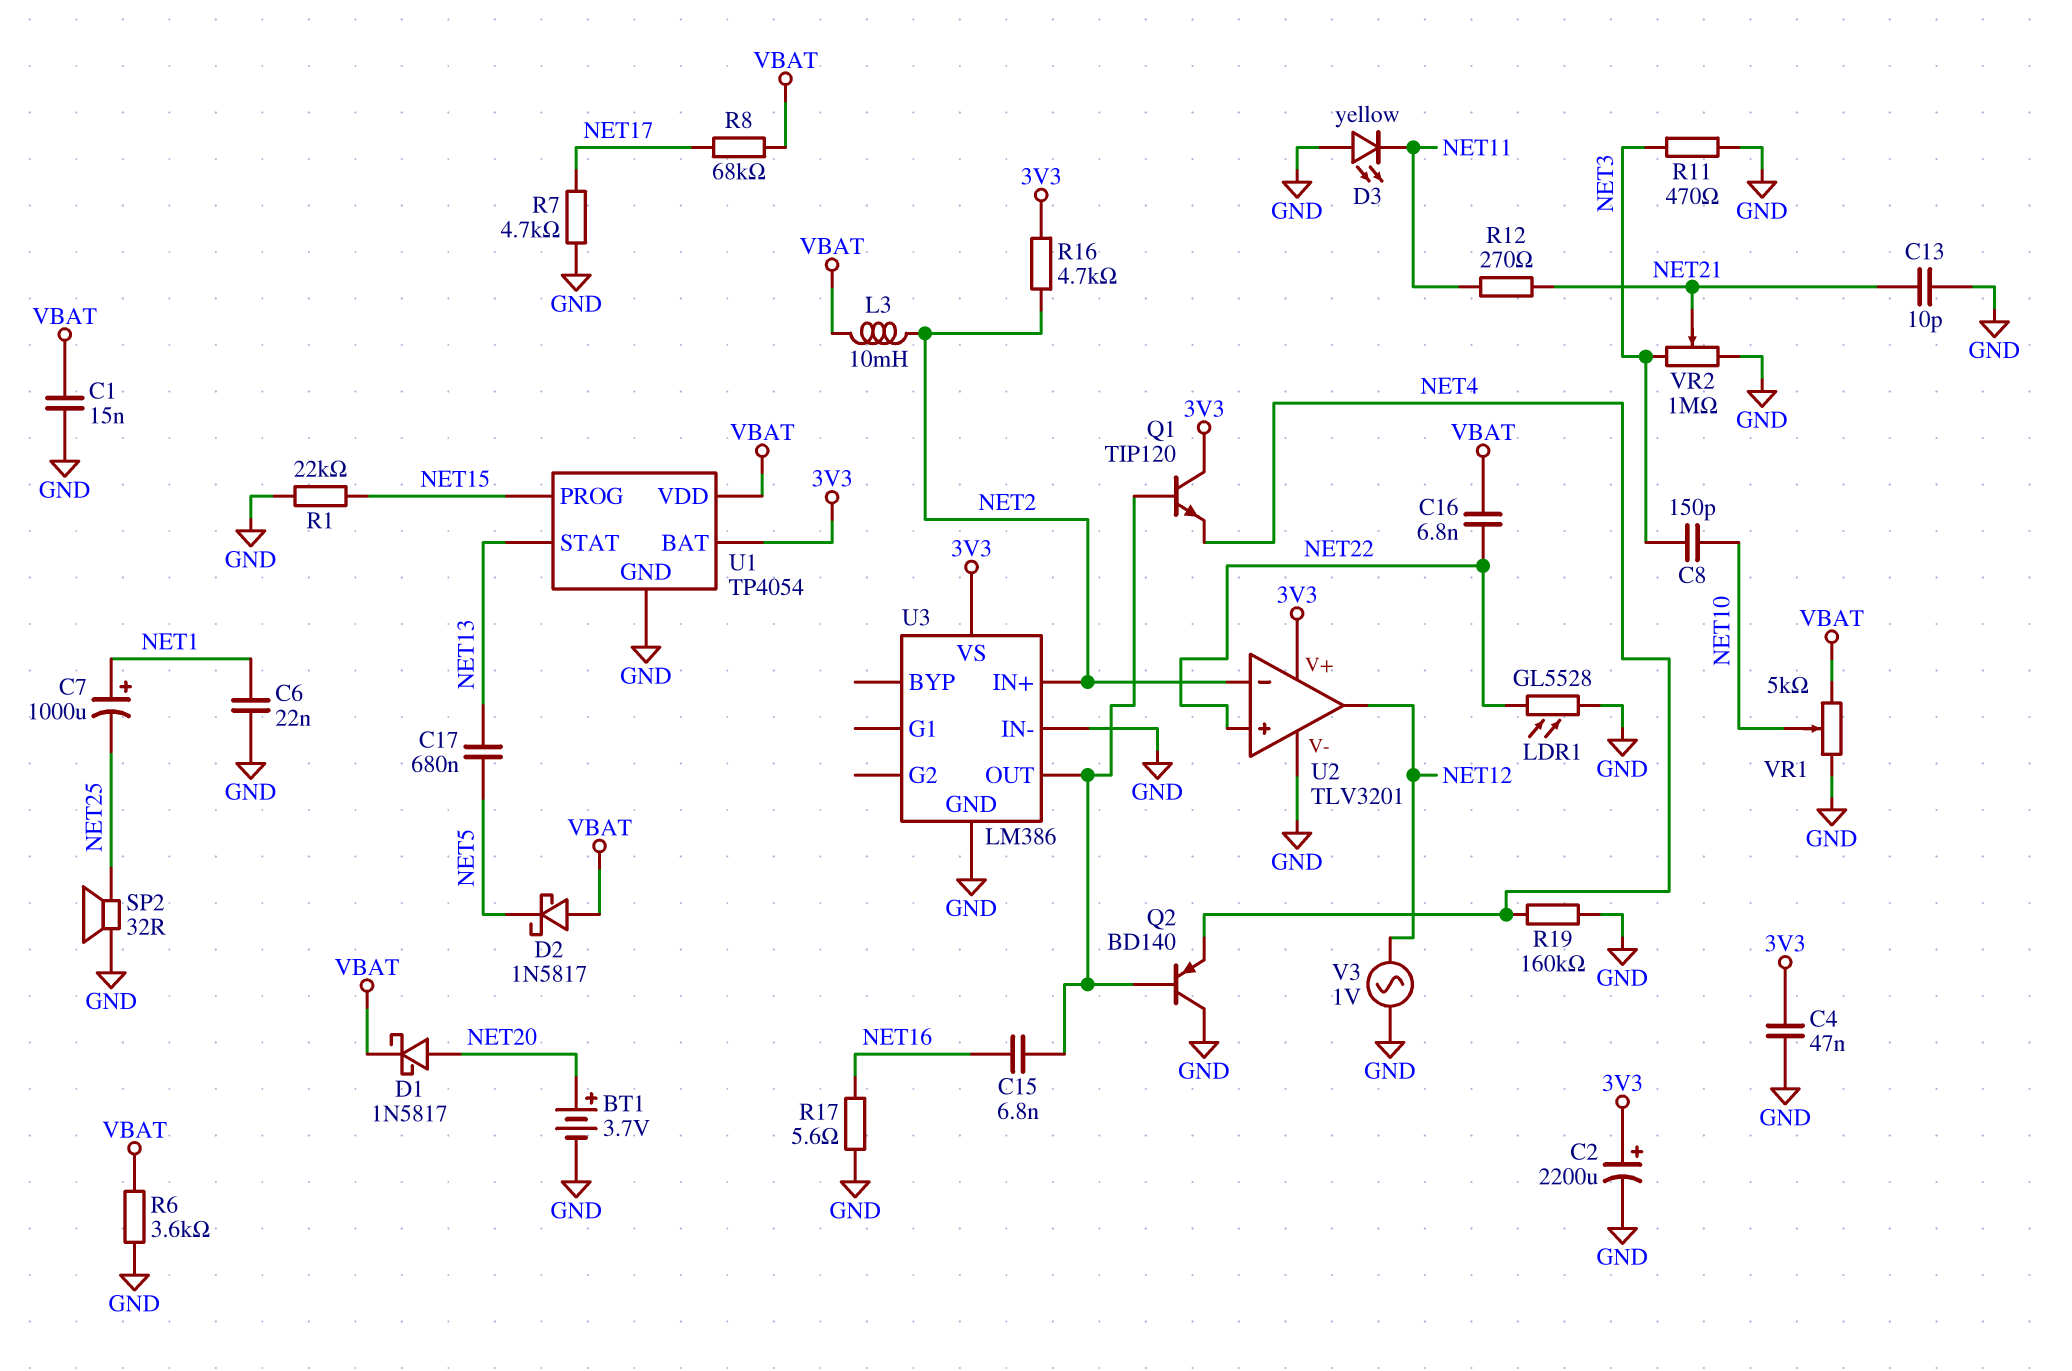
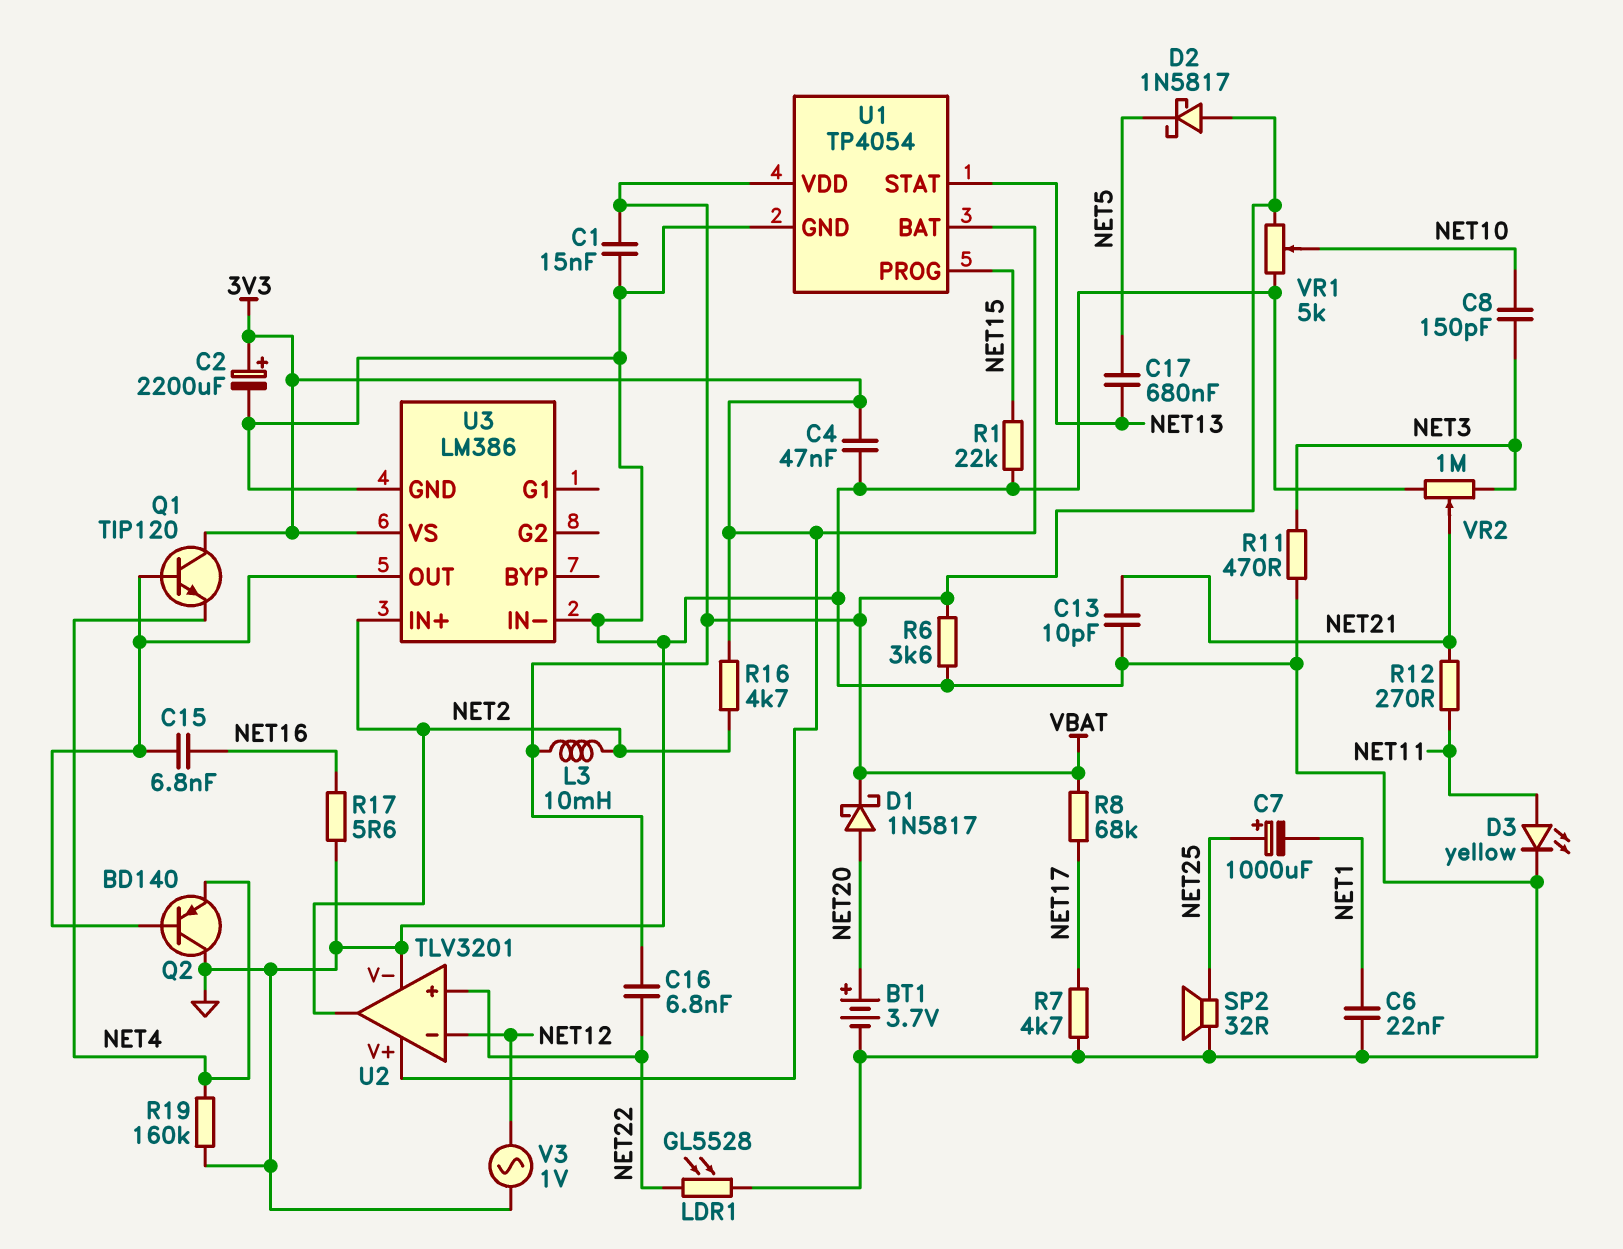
C7: 1000uF (plus NET1, minus NET25) -> 1000uF (plus NET25, minus NET1)
D3: LED yellow (A GND, K NET11) -> LED yellow (A NET11, K GND)
U2 pin in-: NET2 -> NET12
U2 pin out: NET12 -> NET2

